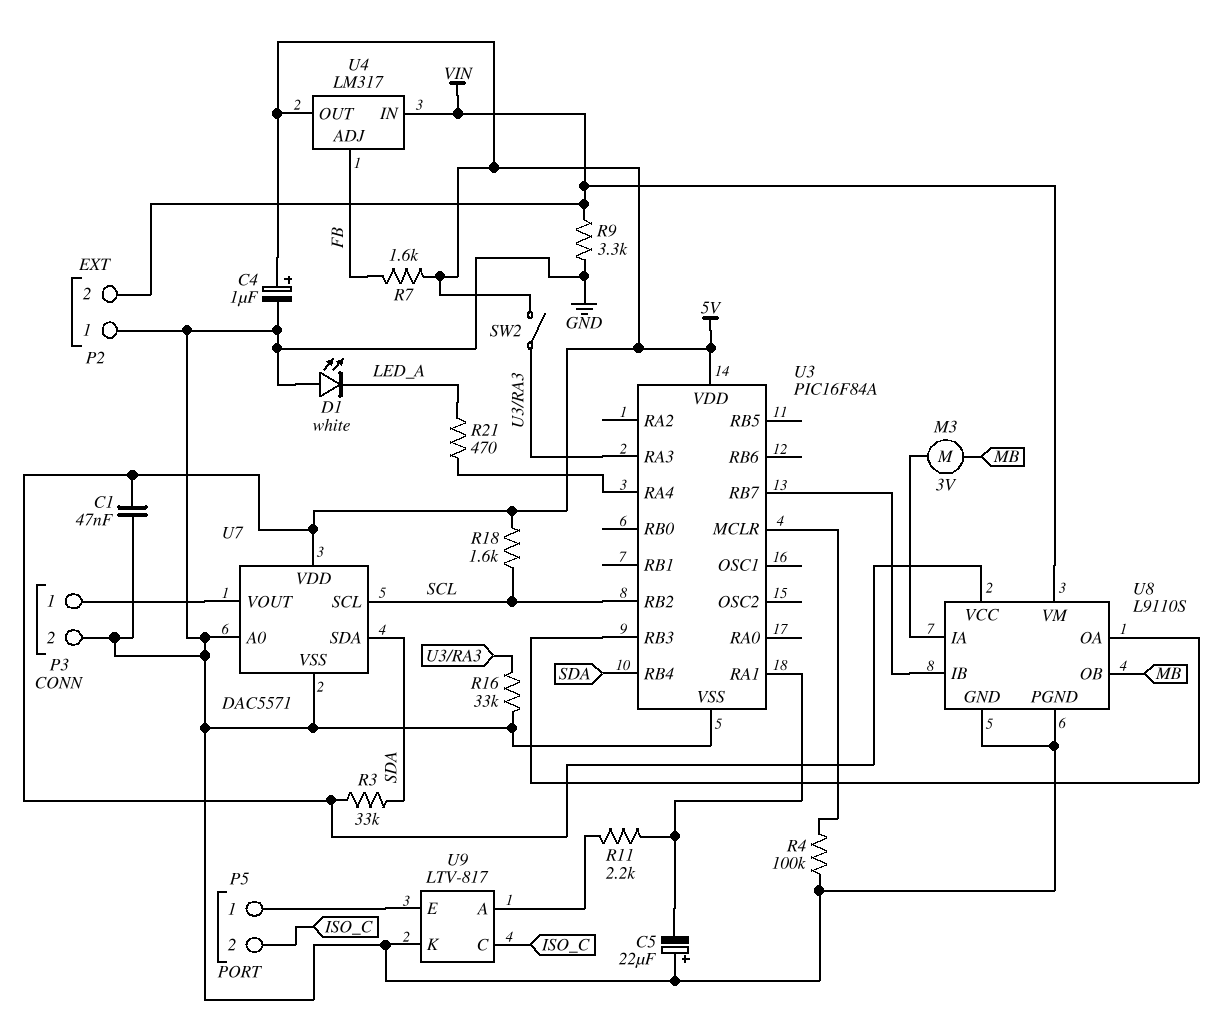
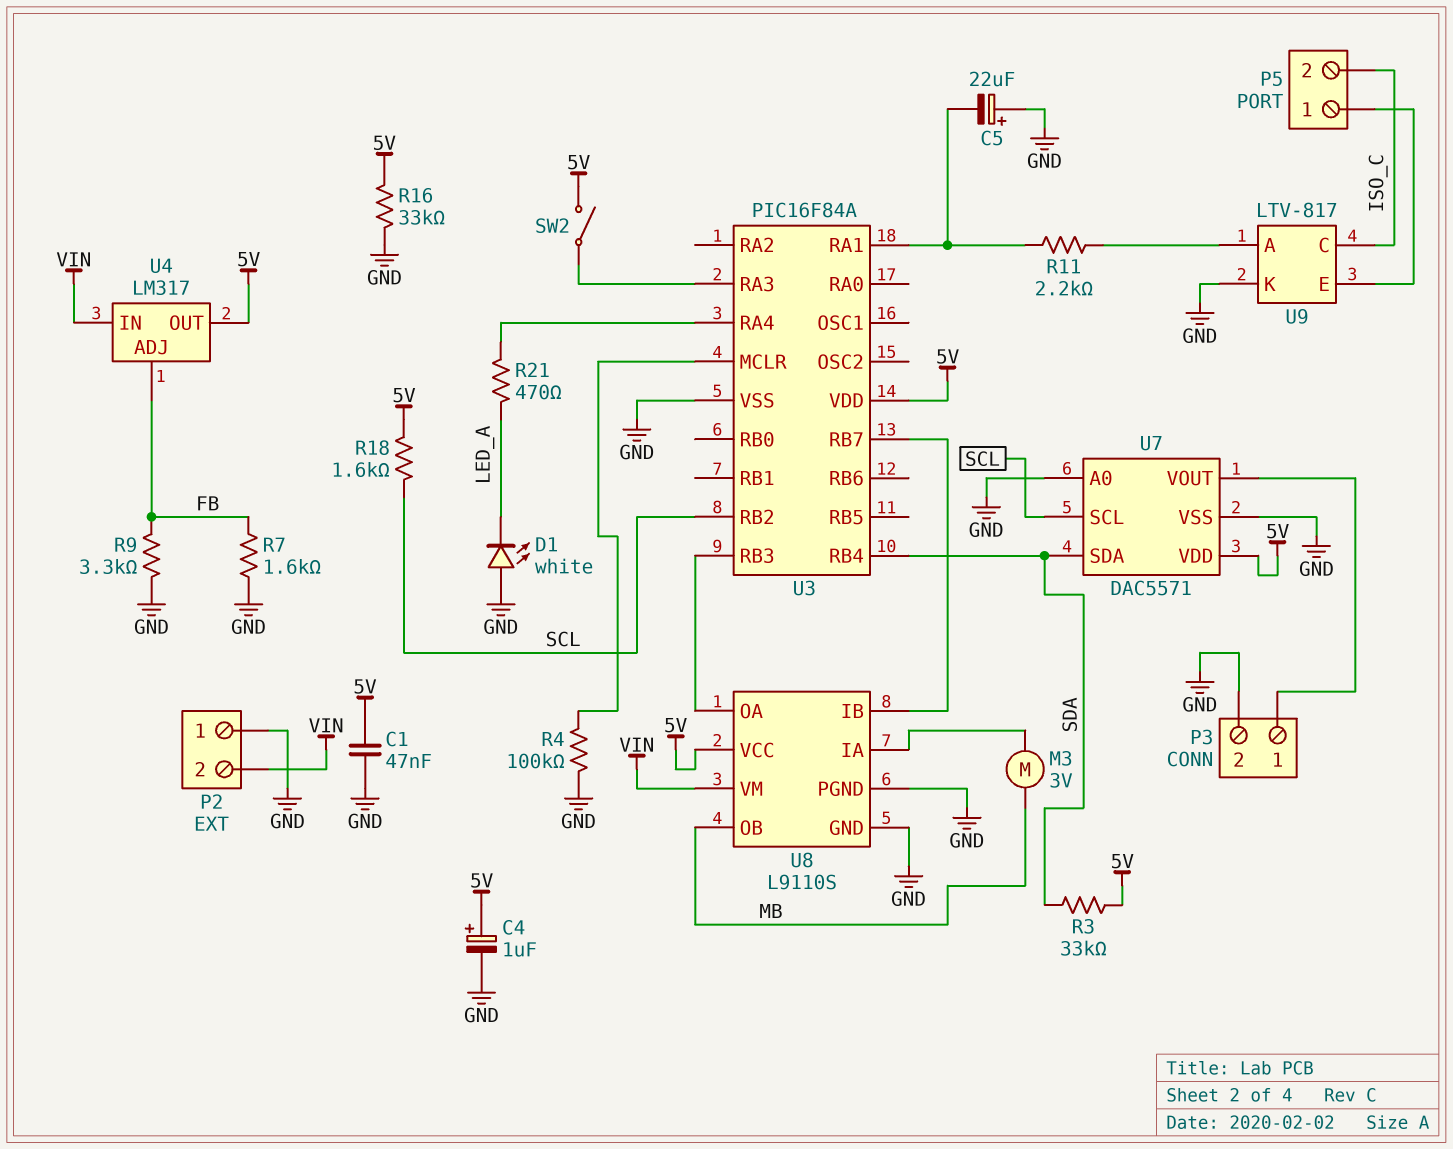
R7: 1.6k (5V, FB) -> 1.6k (FB, GND)
R9: 3.3k (GND, VIN) -> 3.3k (FB, GND)
R16: 33k (GND, U3/RA3) -> 33k (5V, GND)

